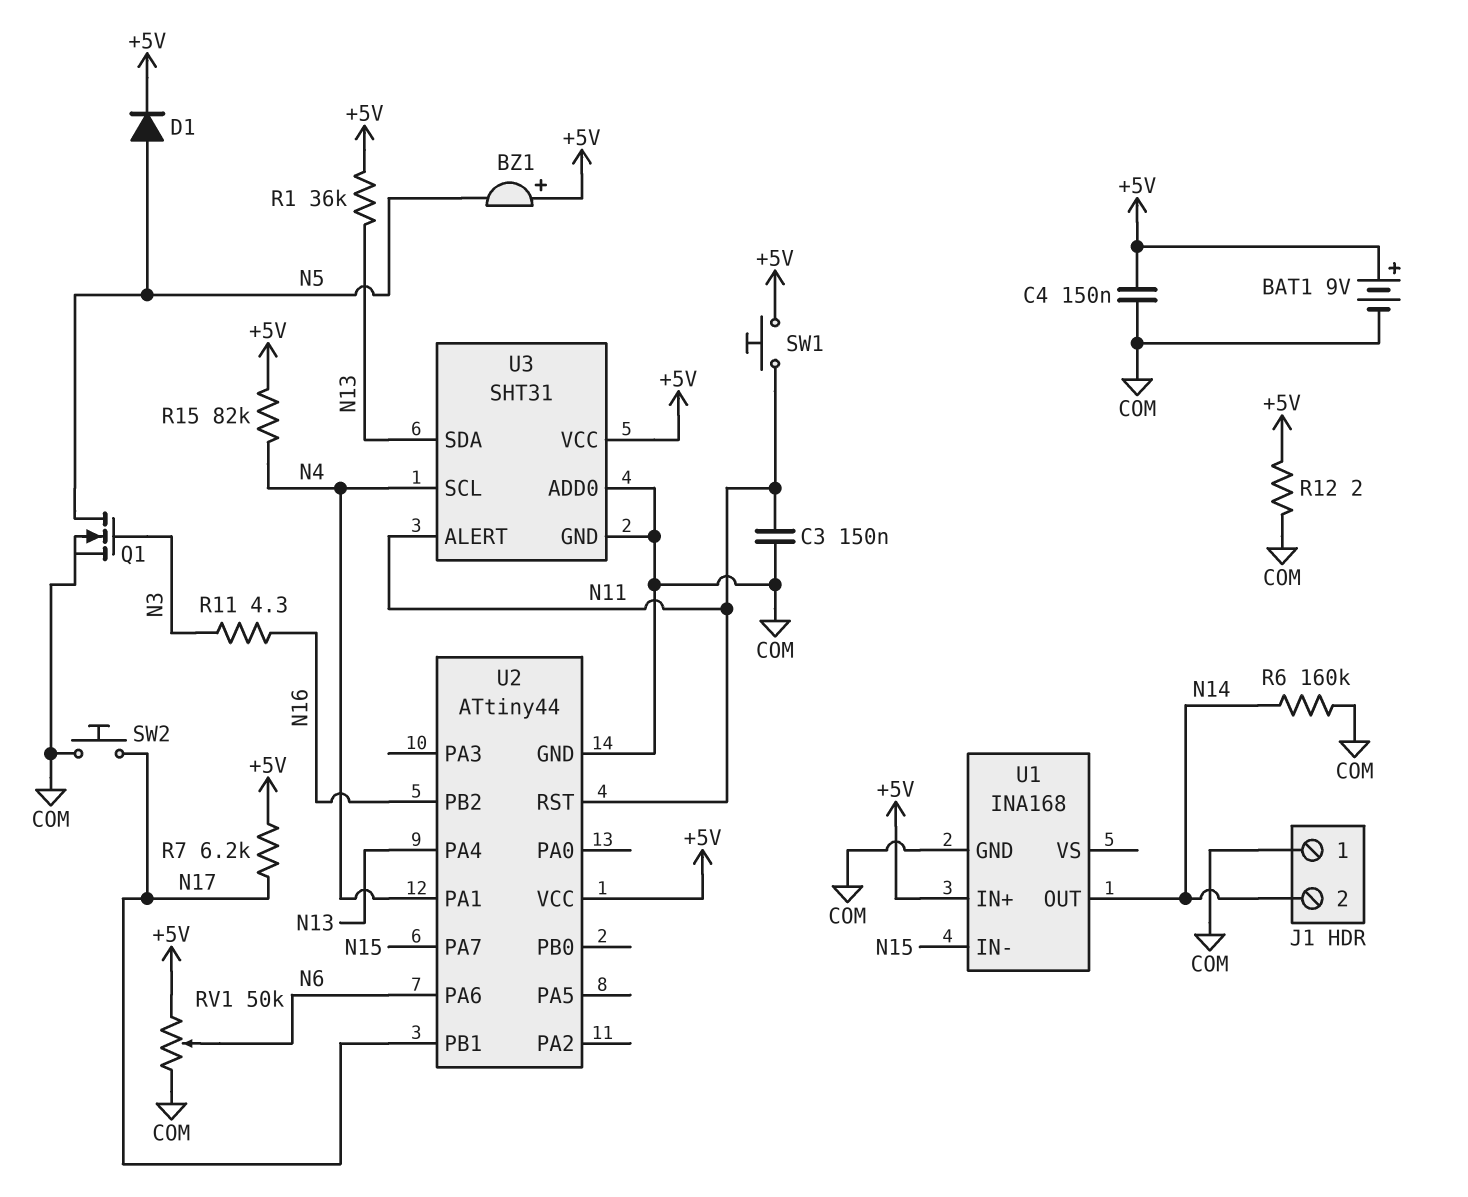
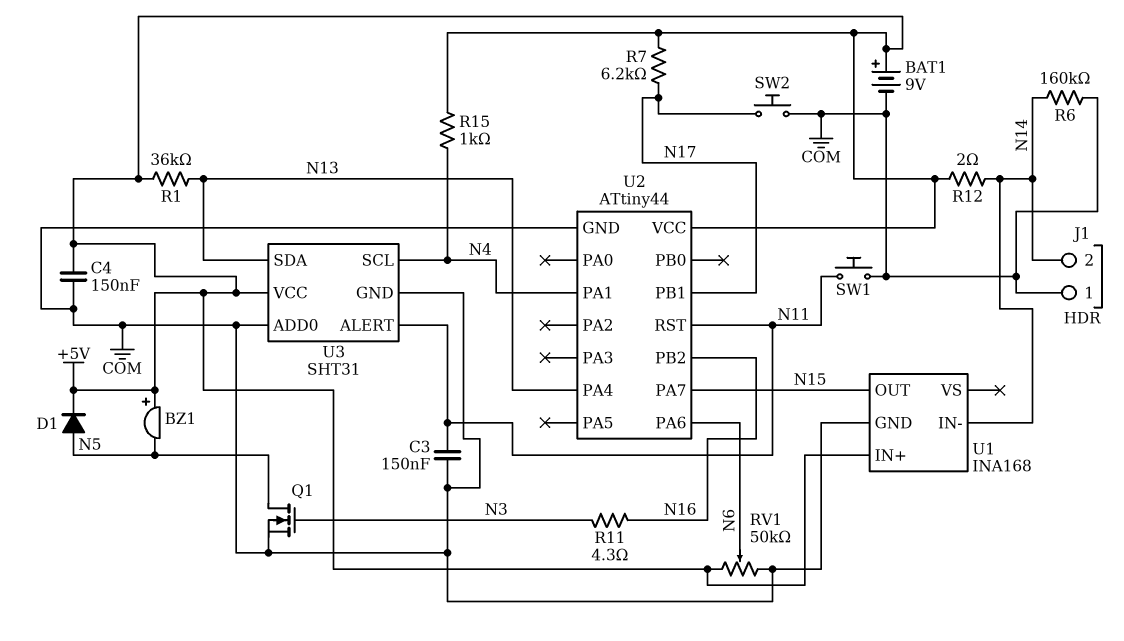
R12: 2 (+5V, COM) -> 2 (+5V, N14)
R15: 82k (+5V, N4) -> 1k (+5V, N4)
SW1: button (+5V, N11) -> button (COM, N11)
U1 pin IN-: N15 -> N14
U1 pin OUT: N14 -> N15

